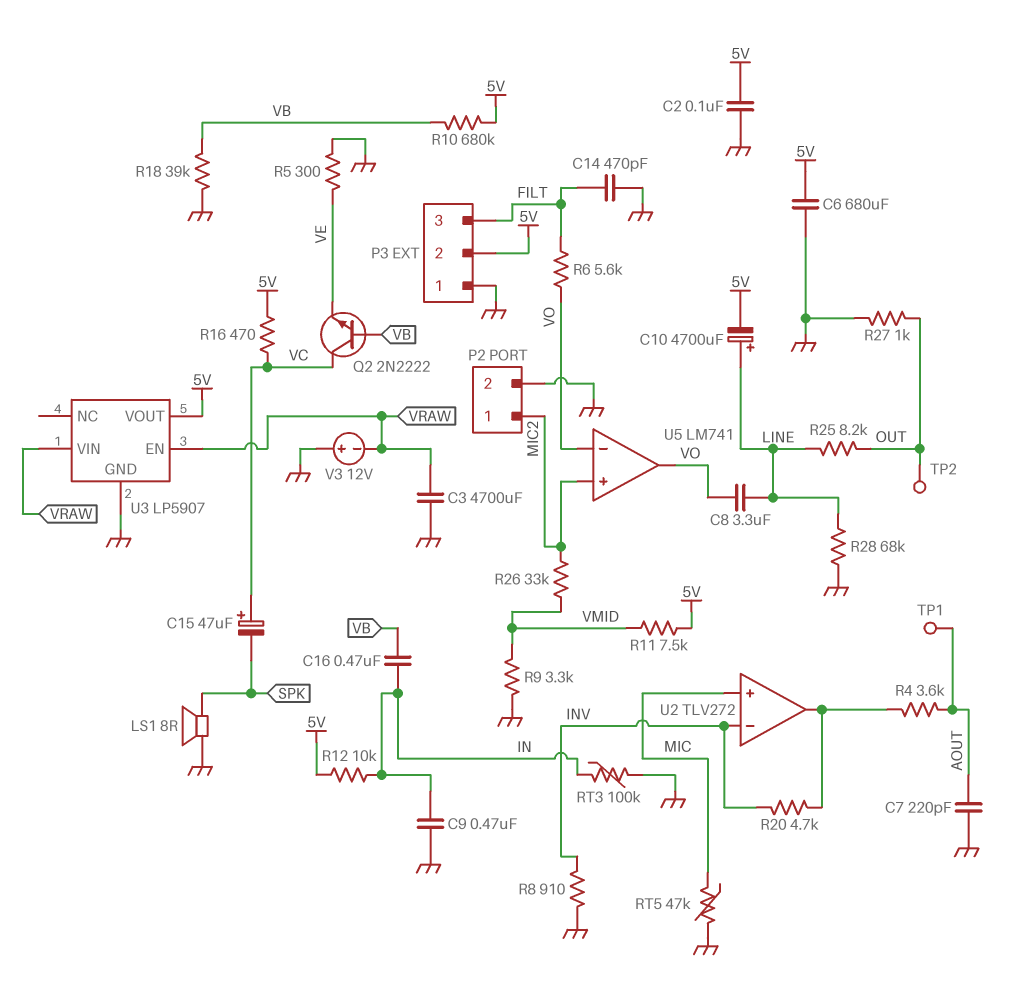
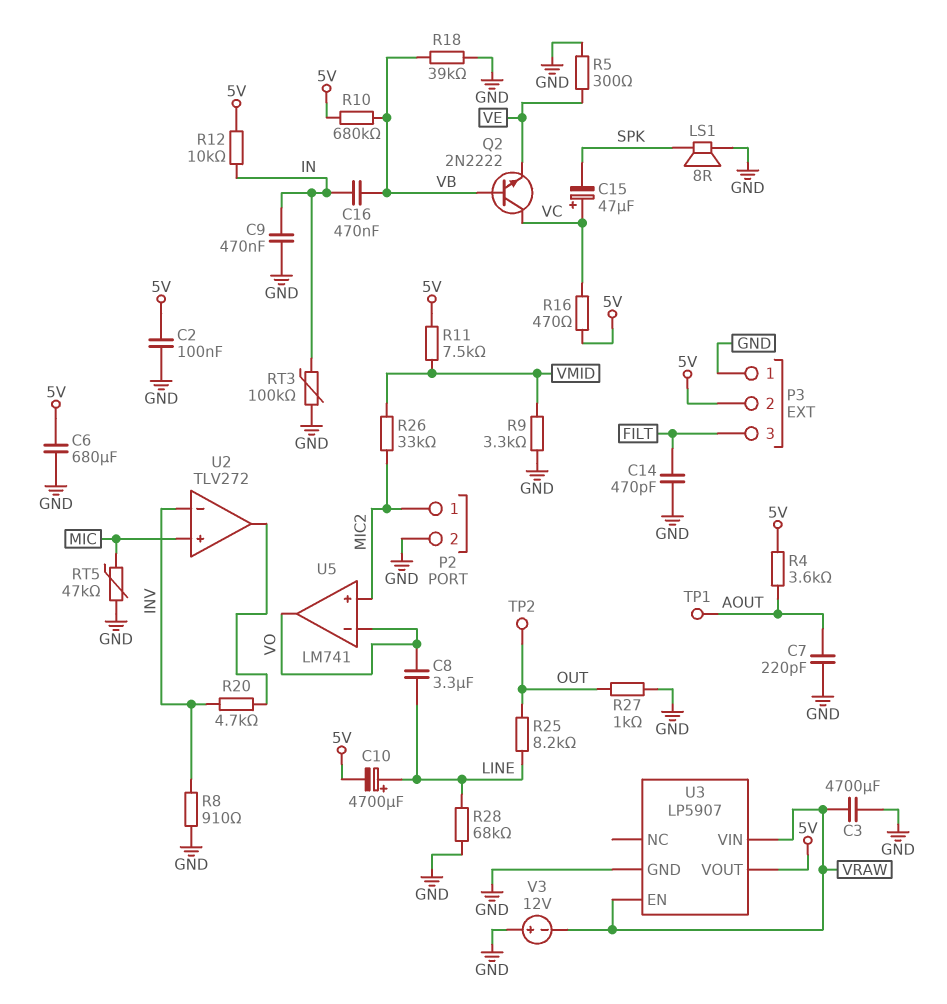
R4: 3.6k (AOUT, U2/out) -> 3.6k (5V, AOUT)
R6: 5.6k (FILT, VO) -> none

